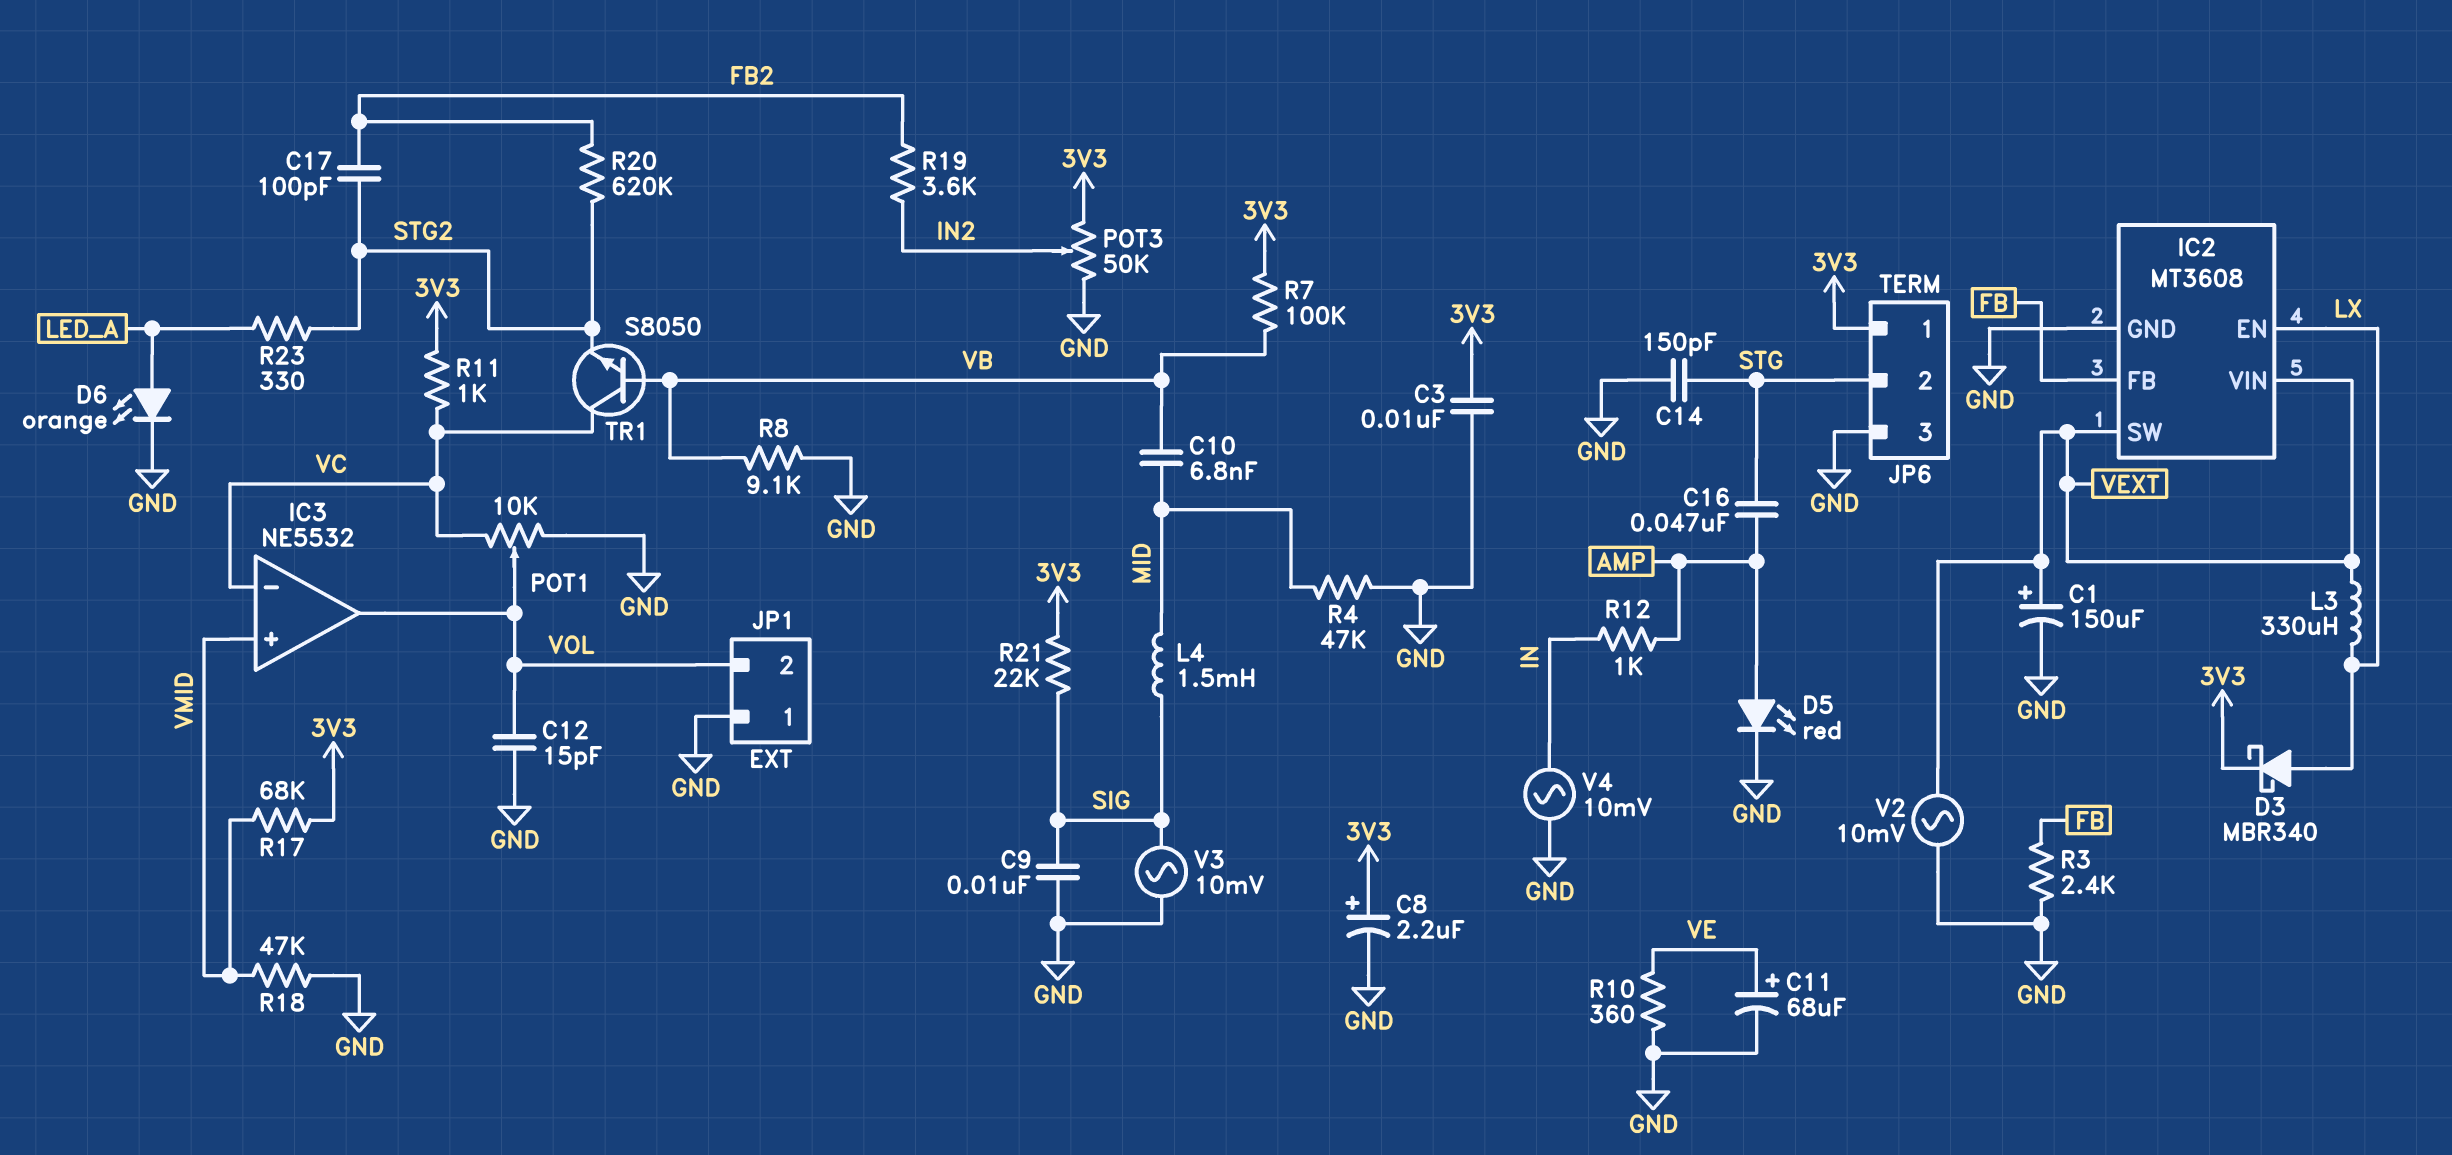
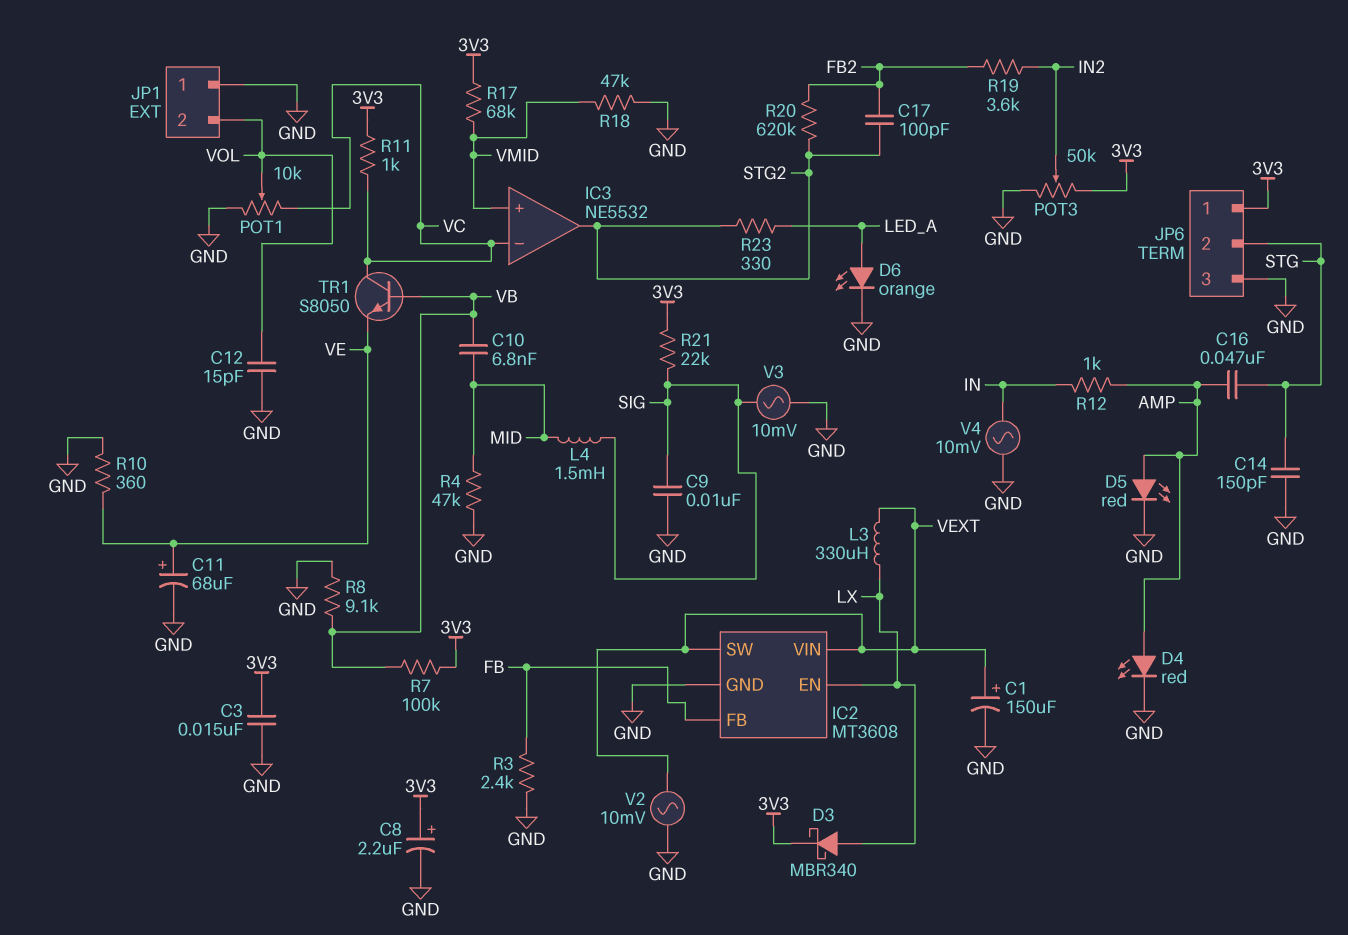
C3: 10nF (3V3, GND) -> 15nF (3V3, GND)
D4: none -> LED red (A AMP, K GND)
IC3 pin out: VOL -> STG2
TR1: NPN S8050 (B VB, C VC, E STG2) -> NPN S8050 (B VB, C VC, E VE)

